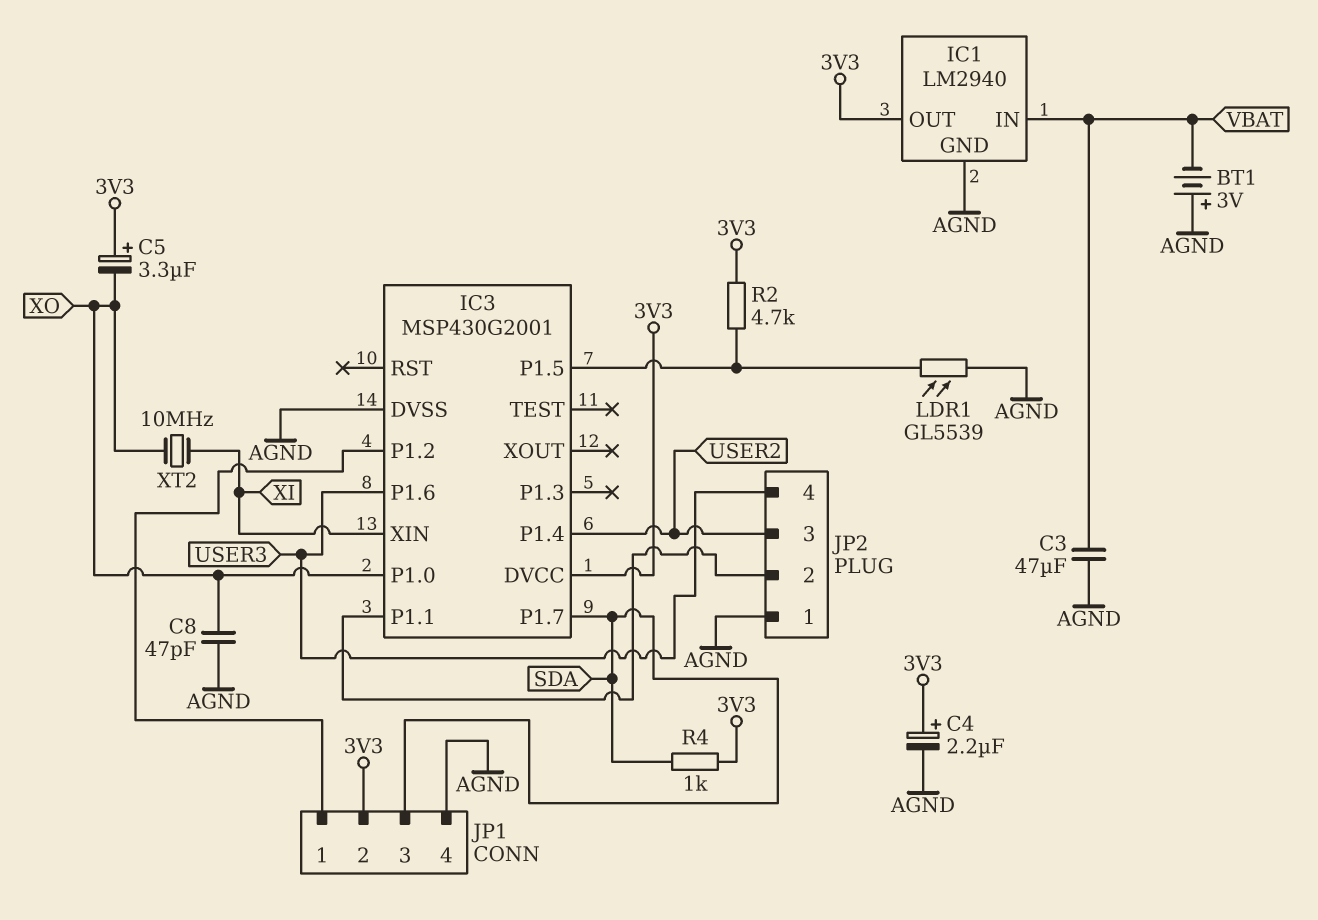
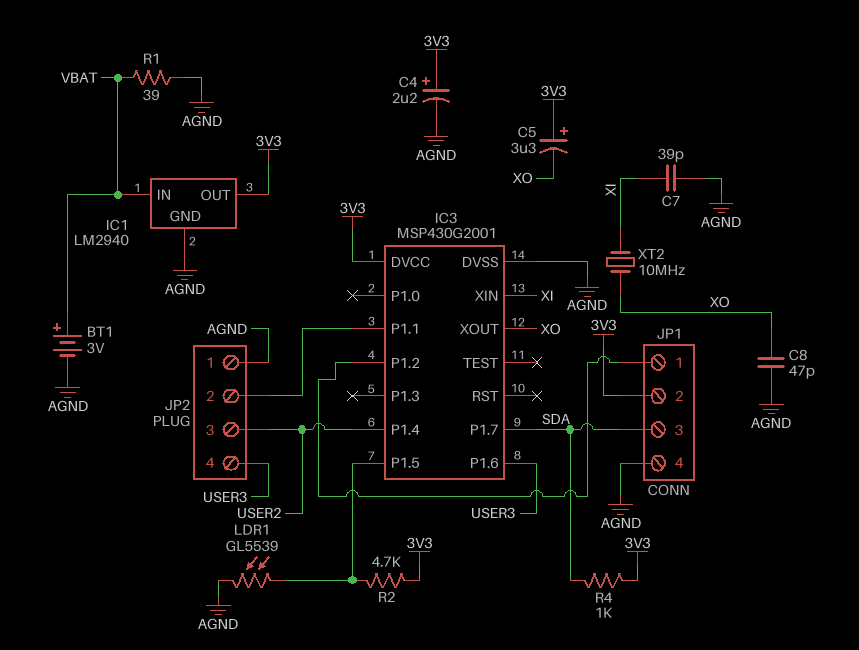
BT1: 3V (plus AGND, minus VBAT) -> 3V (plus VBAT, minus AGND)
C3: 47uF (AGND, VBAT) -> none
C7: none -> 39pF (AGND, XI)
IC3 pin P1.0: XO -> none
IC3 pin XOUT: none -> XO
R1: none -> 39 (AGND, VBAT)

